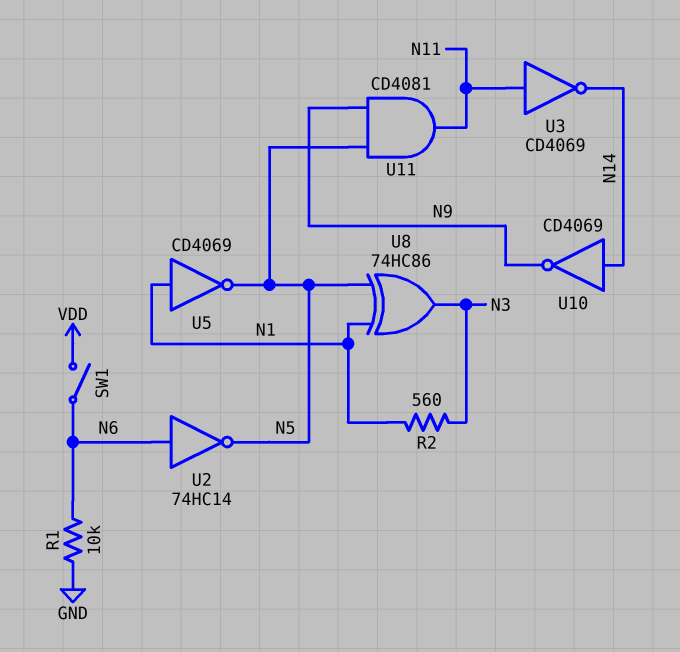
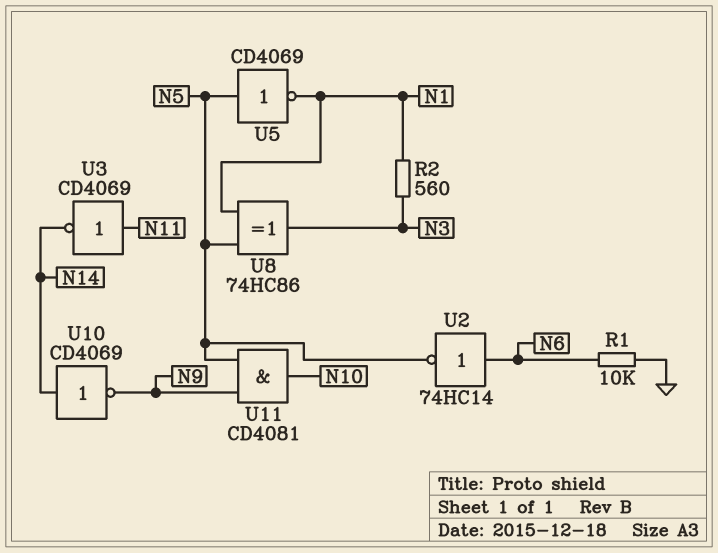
SW1: switch (N6, VDD) -> none
U5: NOT CD4069 (in N1, out N5) -> NOT CD4069 (in N5, out N1)
U11: AND CD4081 (in N5, in N9, out N11) -> AND CD4081 (in N5, in N9, out N10)

